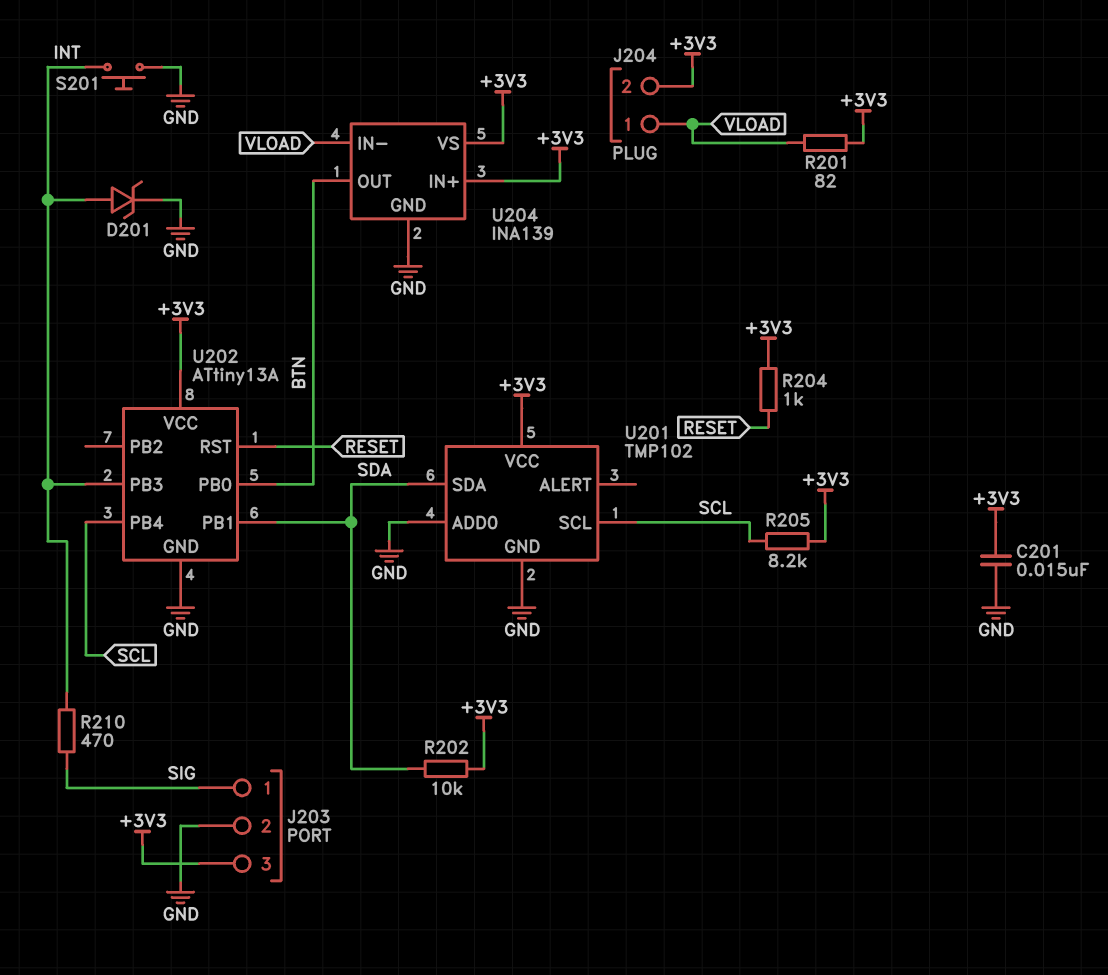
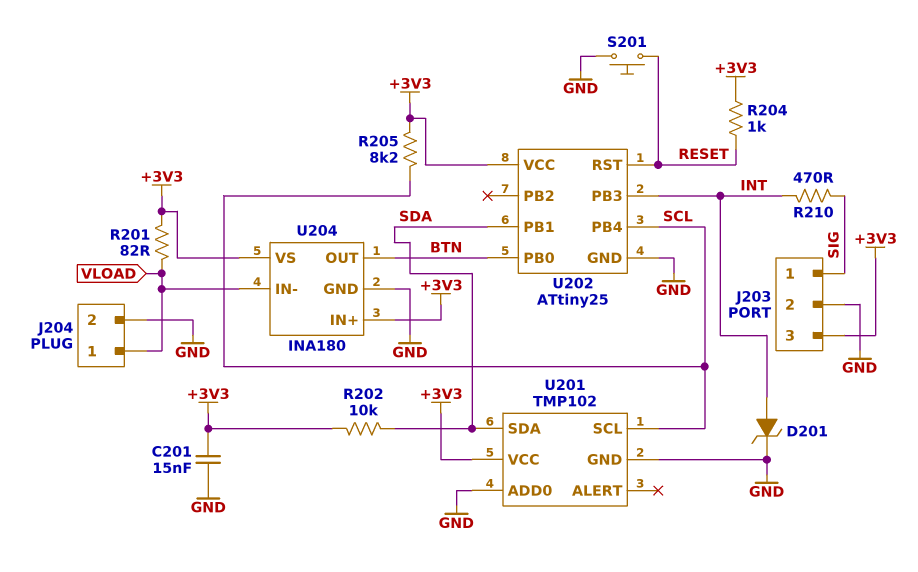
J204 pin 2: +3V3 -> GND
S201: button (GND, INT) -> button (GND, RESET)
U202: ATtiny13A -> ATtiny25
U204: INA139 -> INA180

